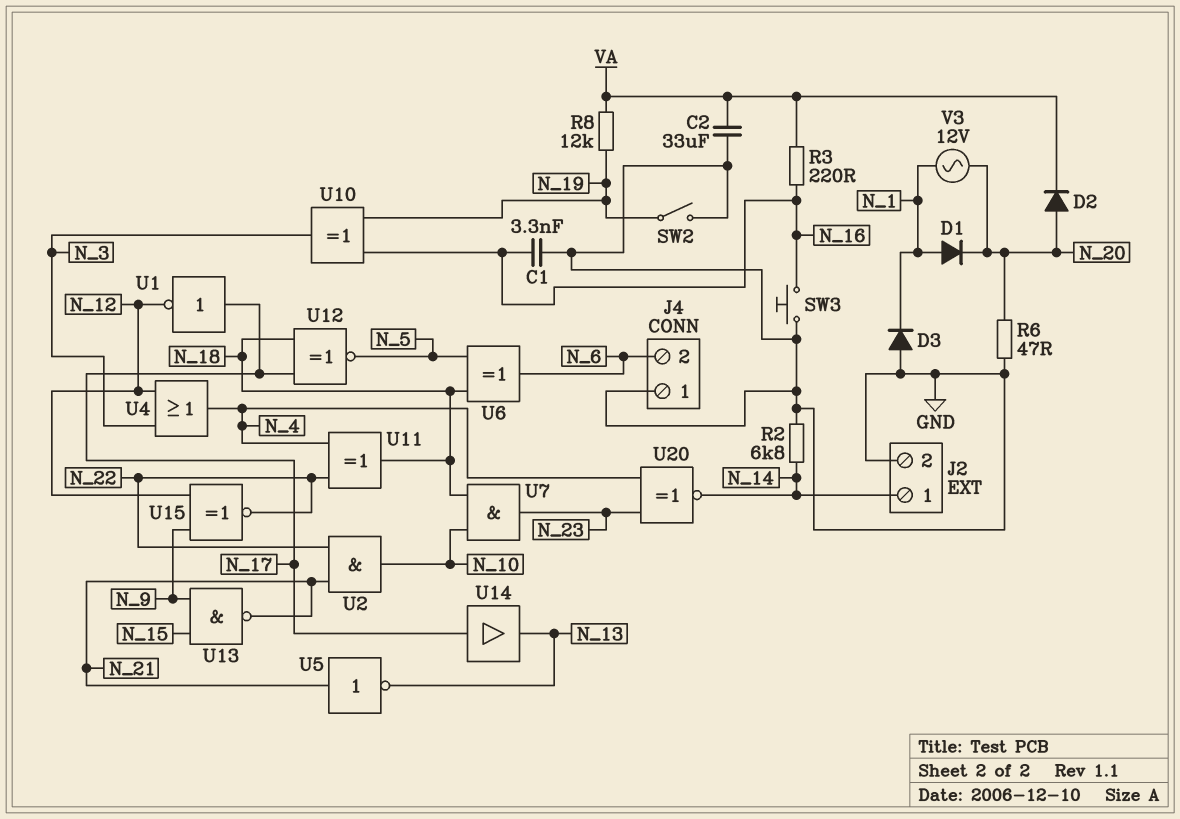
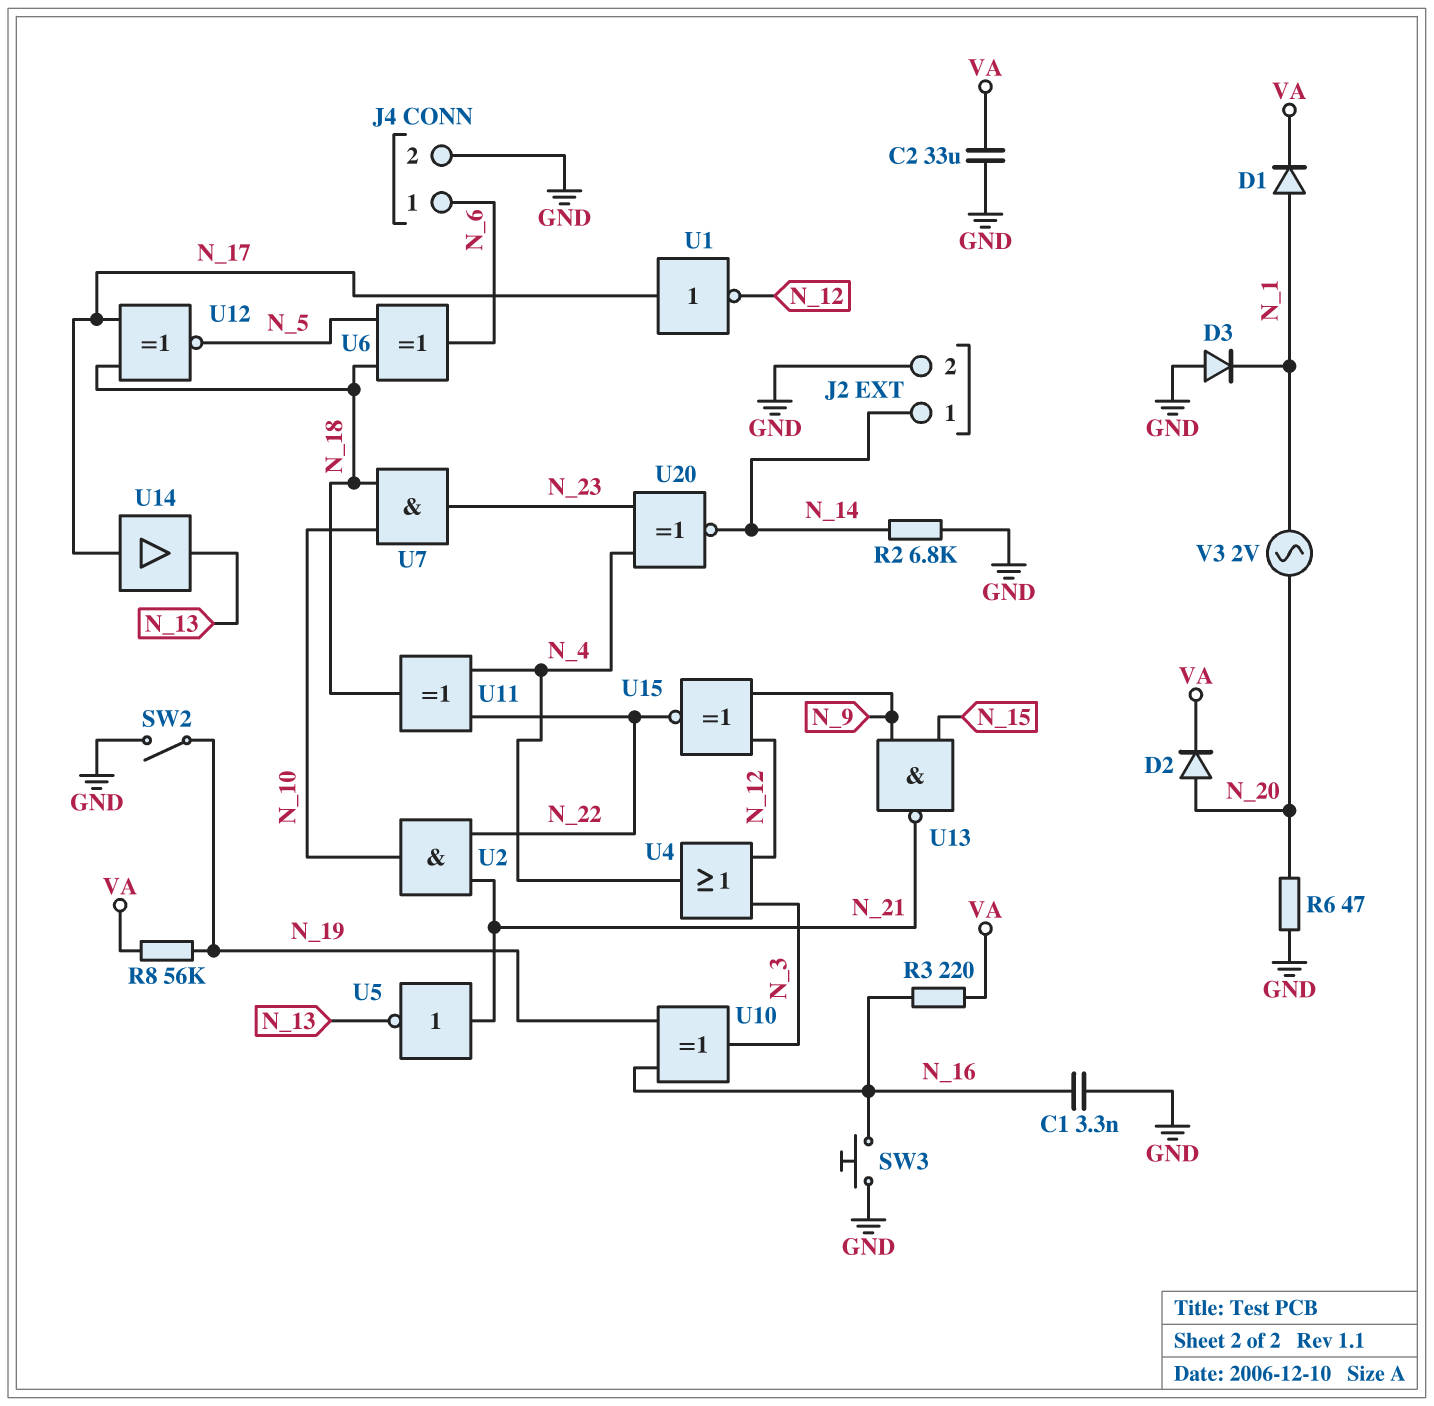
D1: diode (A N_1, K N_20) -> diode (A N_1, K VA)
J4 pin 1: GND -> N_6
J4 pin 2: N_6 -> GND
R8: 12k (N_19, VA) -> 56k (N_19, VA)
V3: AC 12V (N_1, N_20) -> AC 2V (N_1, N_20)

